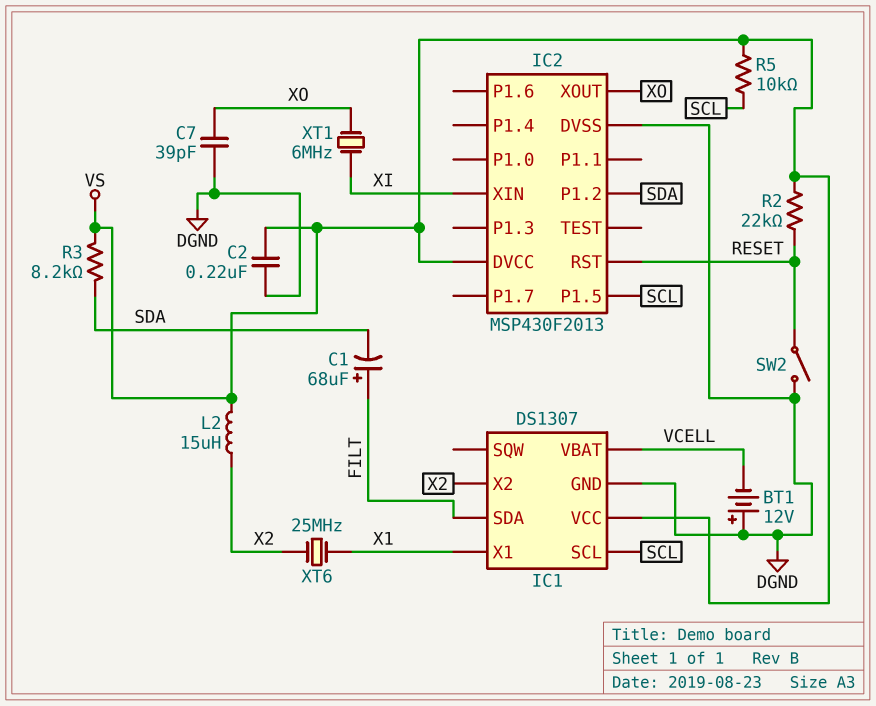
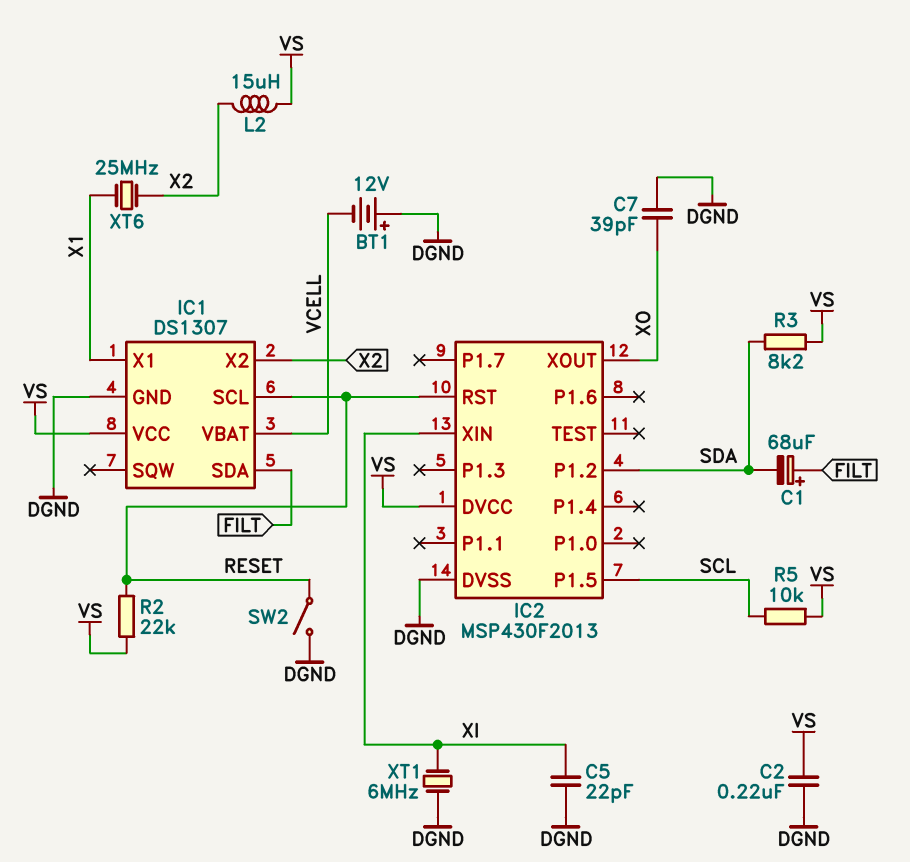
C5: none -> 22pF (DGND, XI)
IC1 pin SCL: SCL -> RESET
XT1: 6MHz (XI, XO) -> 6MHz (DGND, XI)

